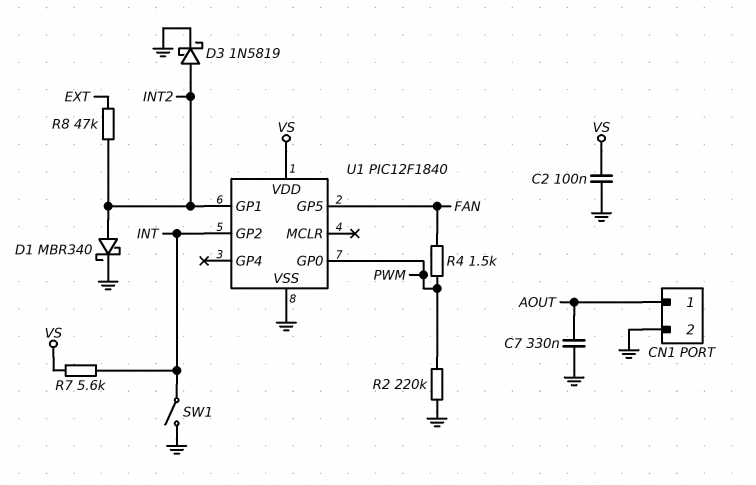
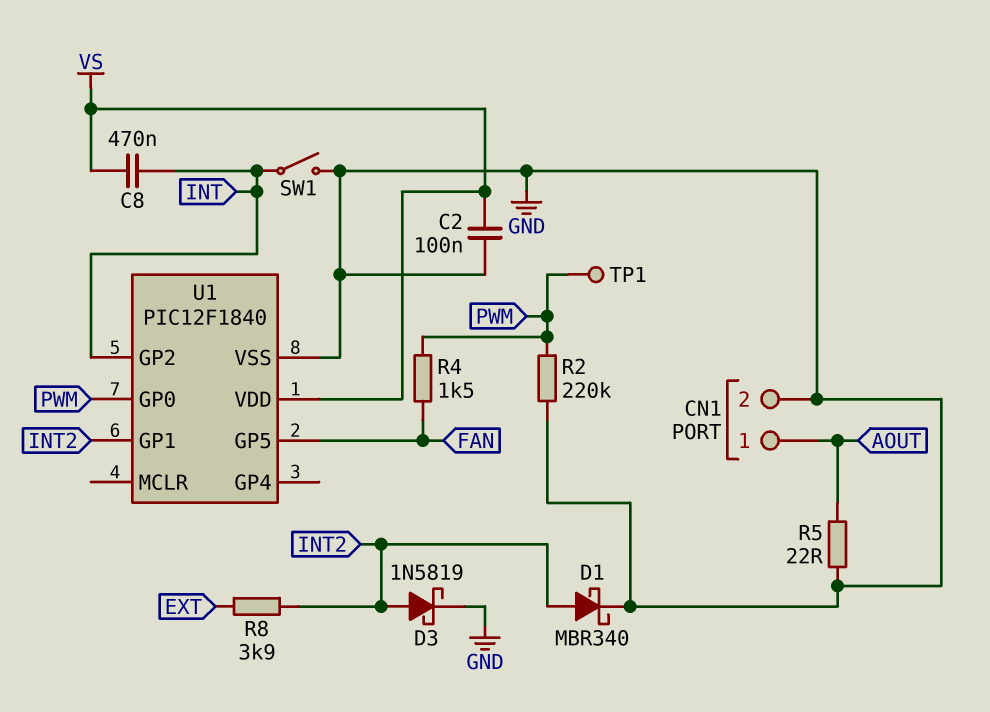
C7: 330nF (AOUT, GND) -> none
C8: none -> 470nF (INT, VS)
R5: none -> 22 (AOUT, GND)
R7: 5.6k (INT, VS) -> none
R8: 47k (EXT, INT2) -> 3.9k (EXT, INT2)
TP1: none -> test point (PWM)

